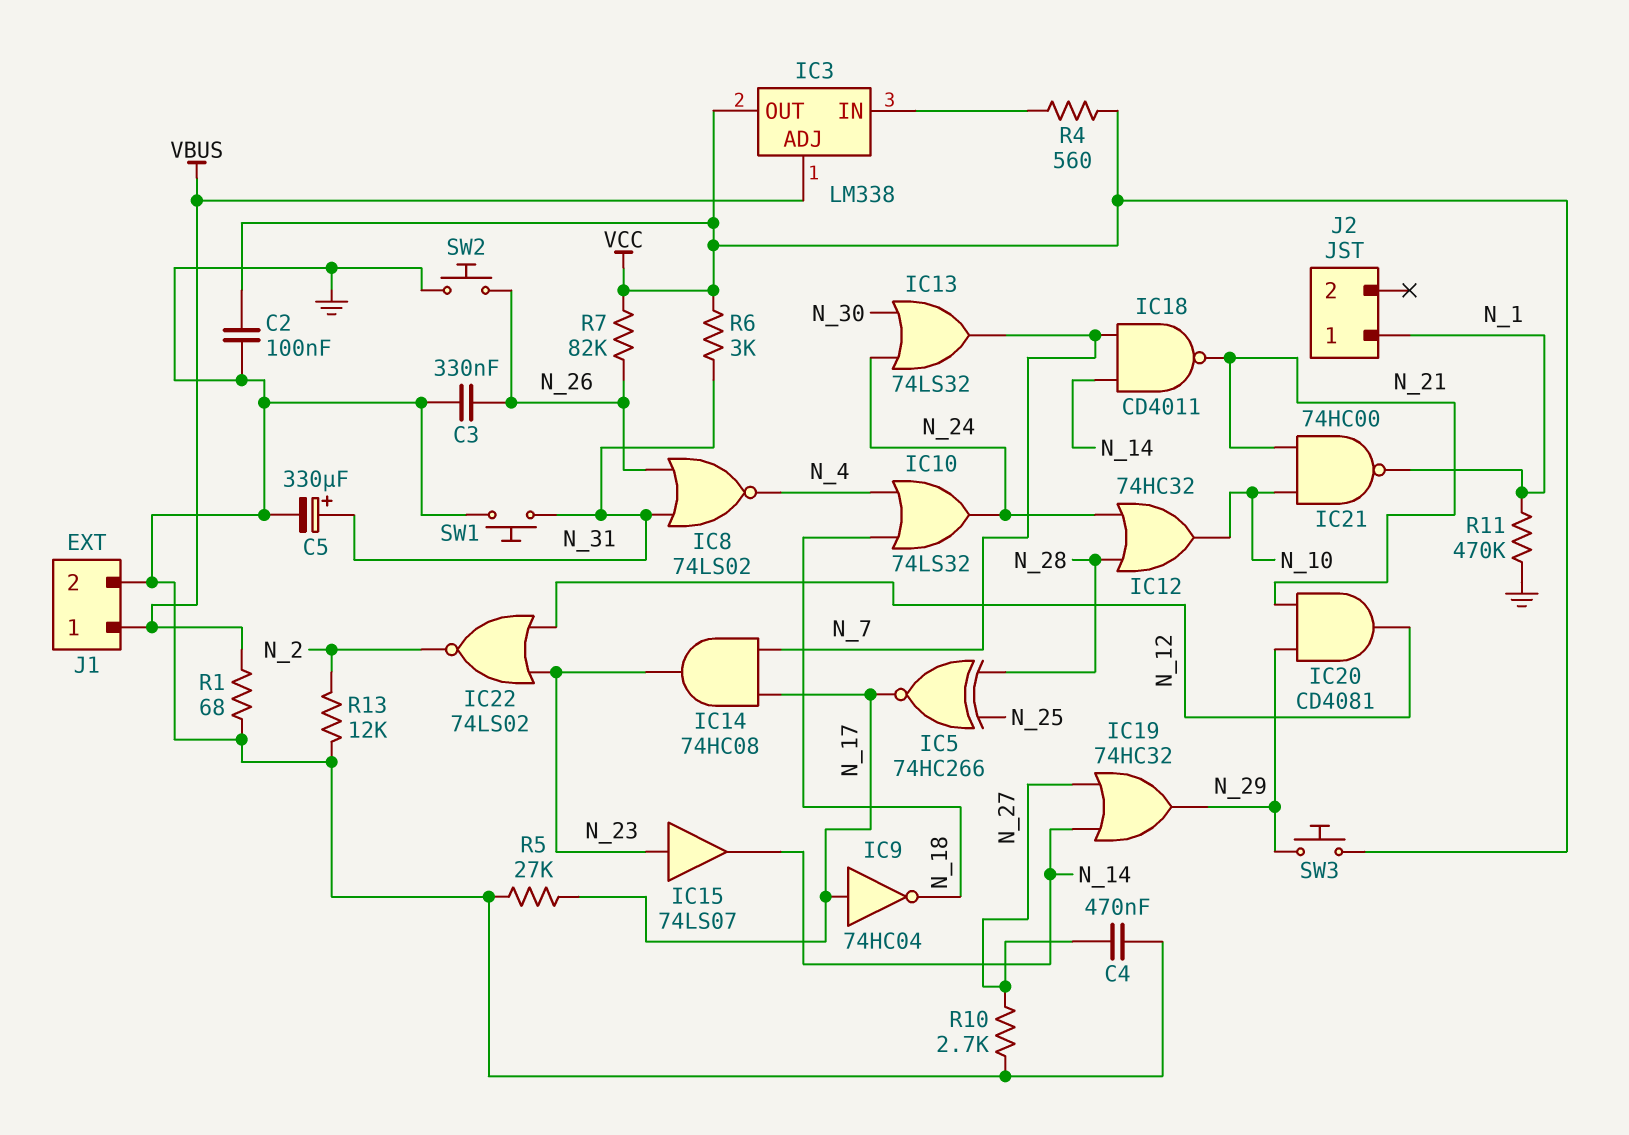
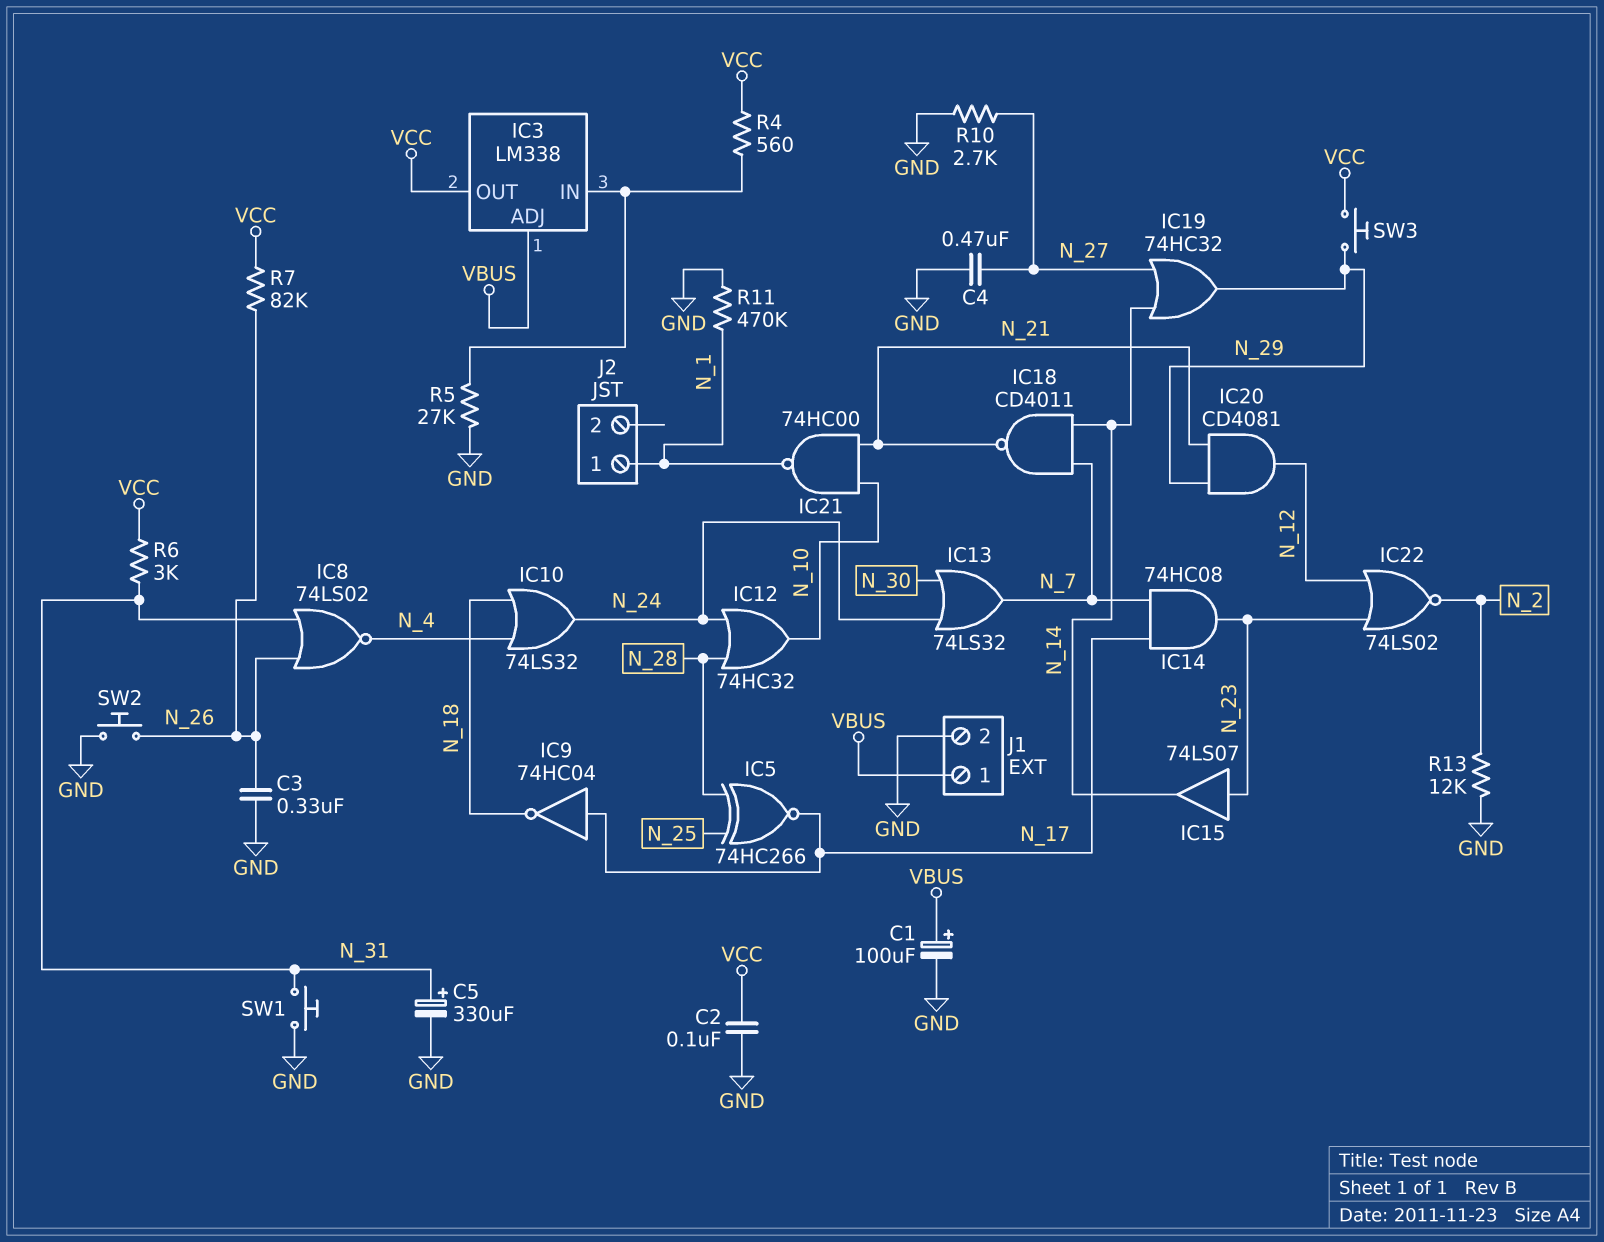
C1: none -> 100uF (plus VBUS, minus GND)
R1: 68 (GND, VBUS) -> none
R5: 27k (GND, N_17) -> 27k (GND, IC3/IN)

